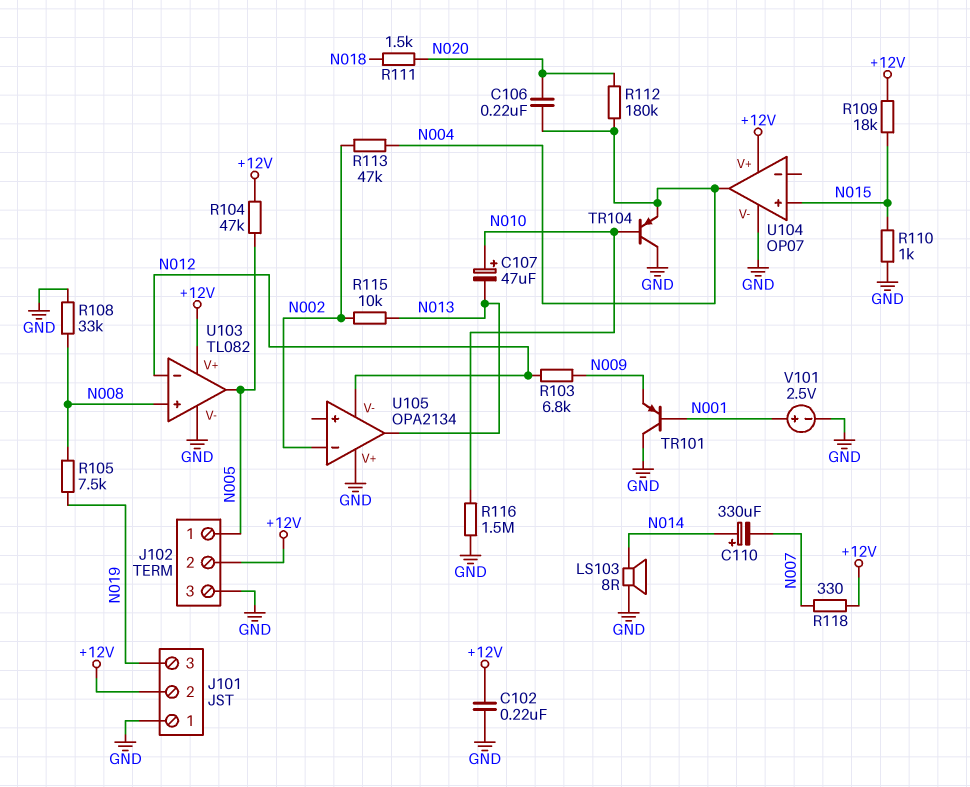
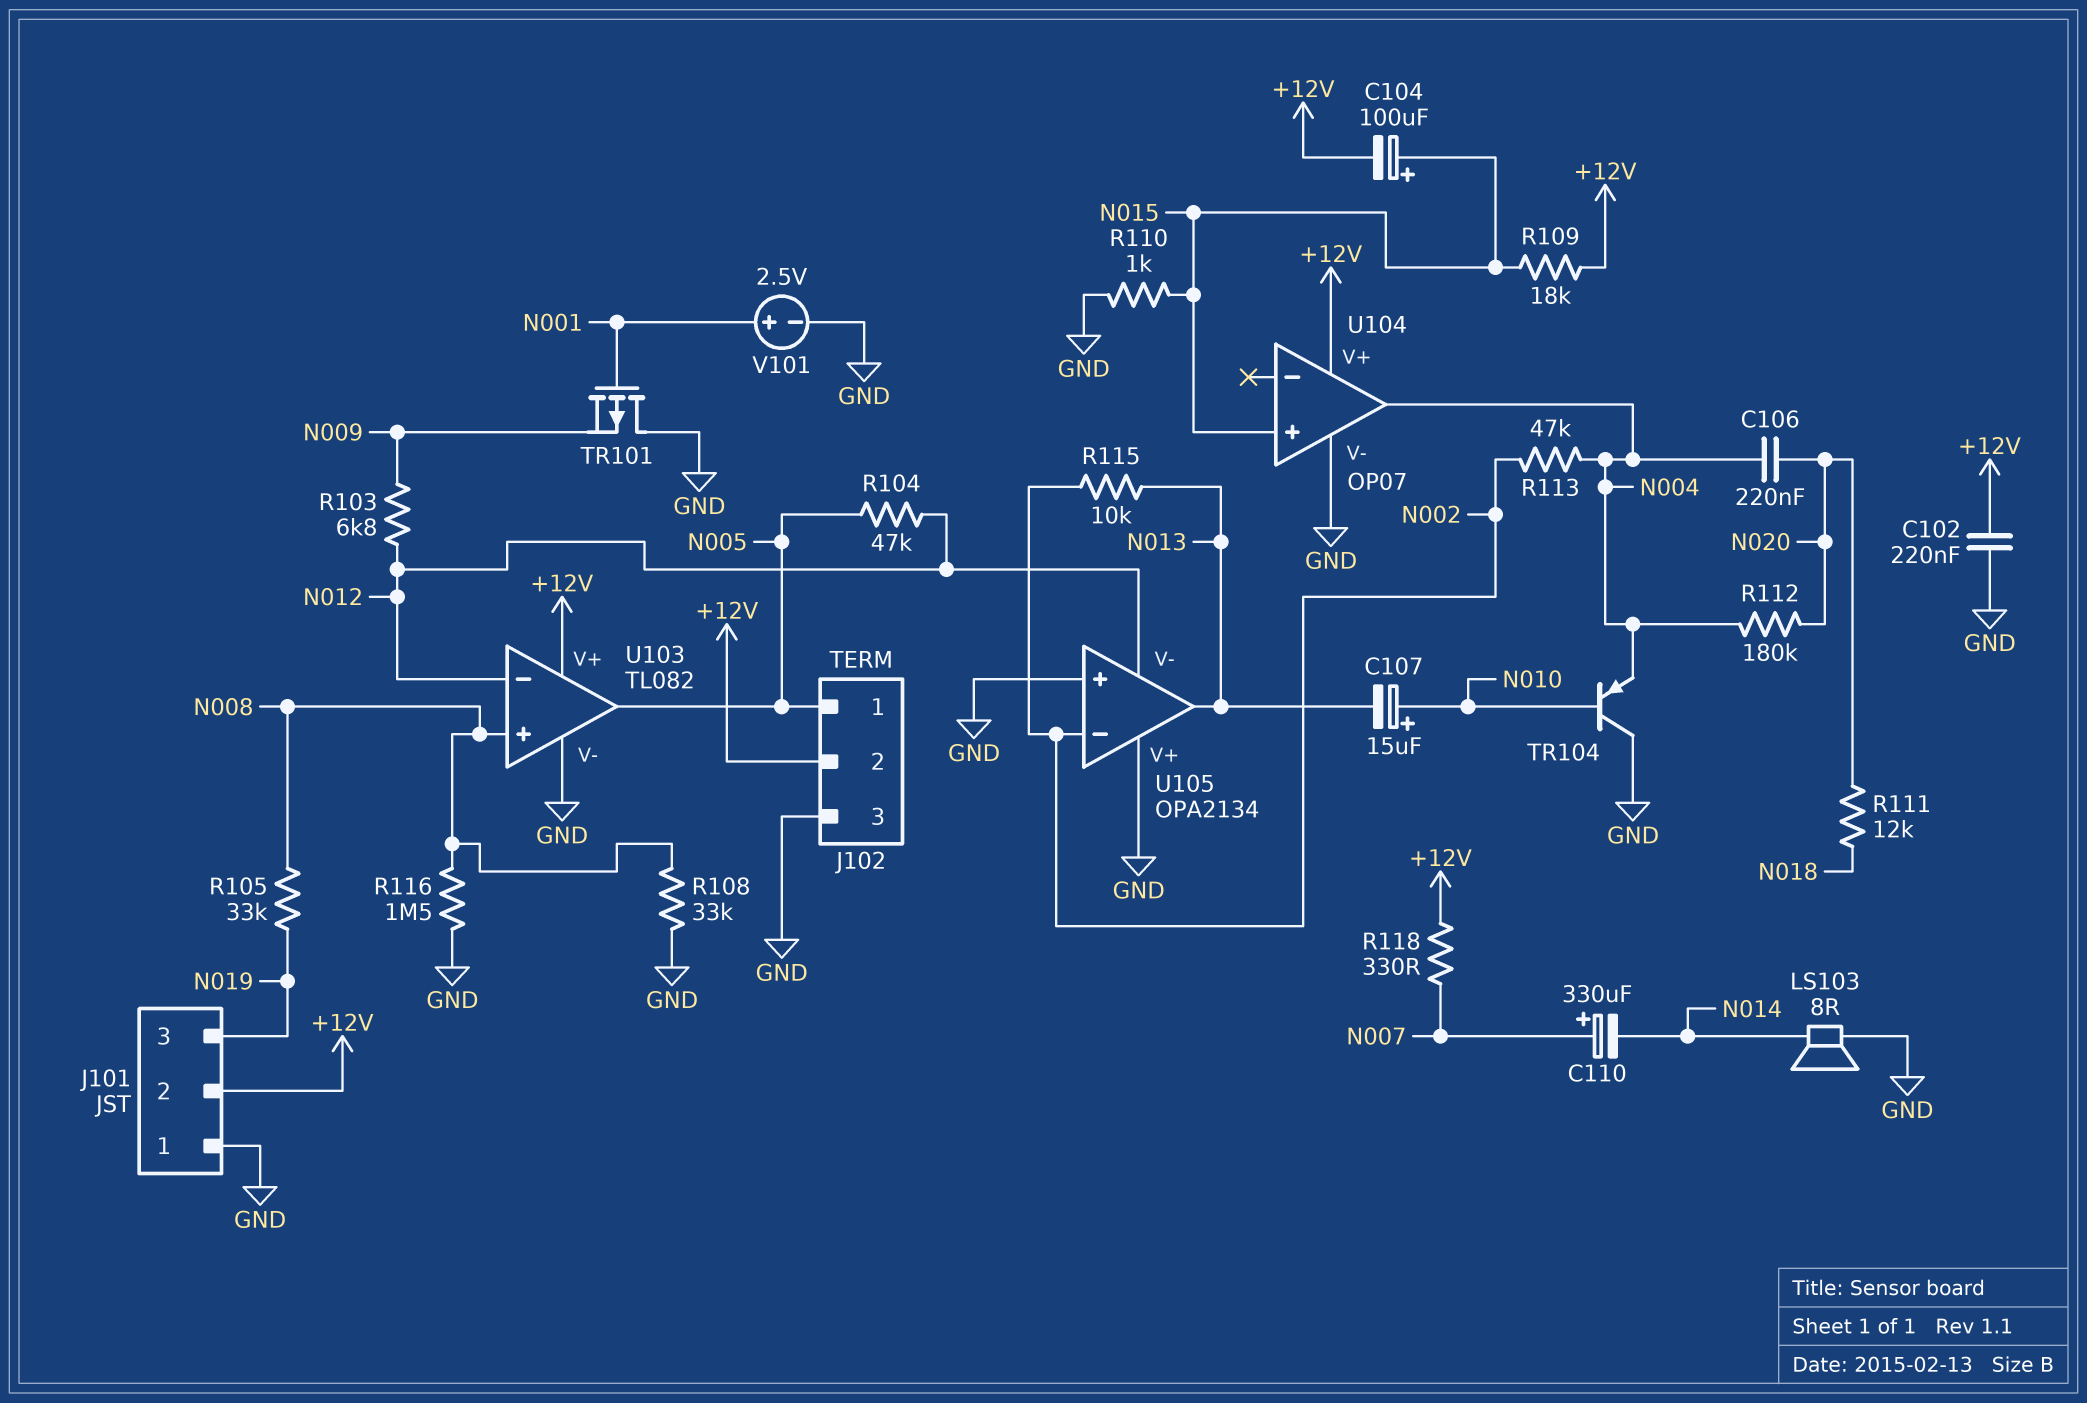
C104: none -> 100uF (plus N015, minus +12V)
C107: 47uF (plus N010, minus N013) -> 15uF (plus N010, minus N013)
C110: 330uF (plus N014, minus N007) -> 330uF (plus N007, minus N014)
R104: 47k (+12V, N005) -> 47k (N005, N012)
R105: 7.5k (N008, N019) -> 33k (N008, N019)
R111: 1.5k (N018, N020) -> 12k (N018, N020)
R116: 1.5M (GND, N010) -> 1.5M (GND, N008)
TR101: PNP (B N001, C GND, E N009) -> PMOS (G N001, D GND, S N009)
U105 pin in+: none -> GND

